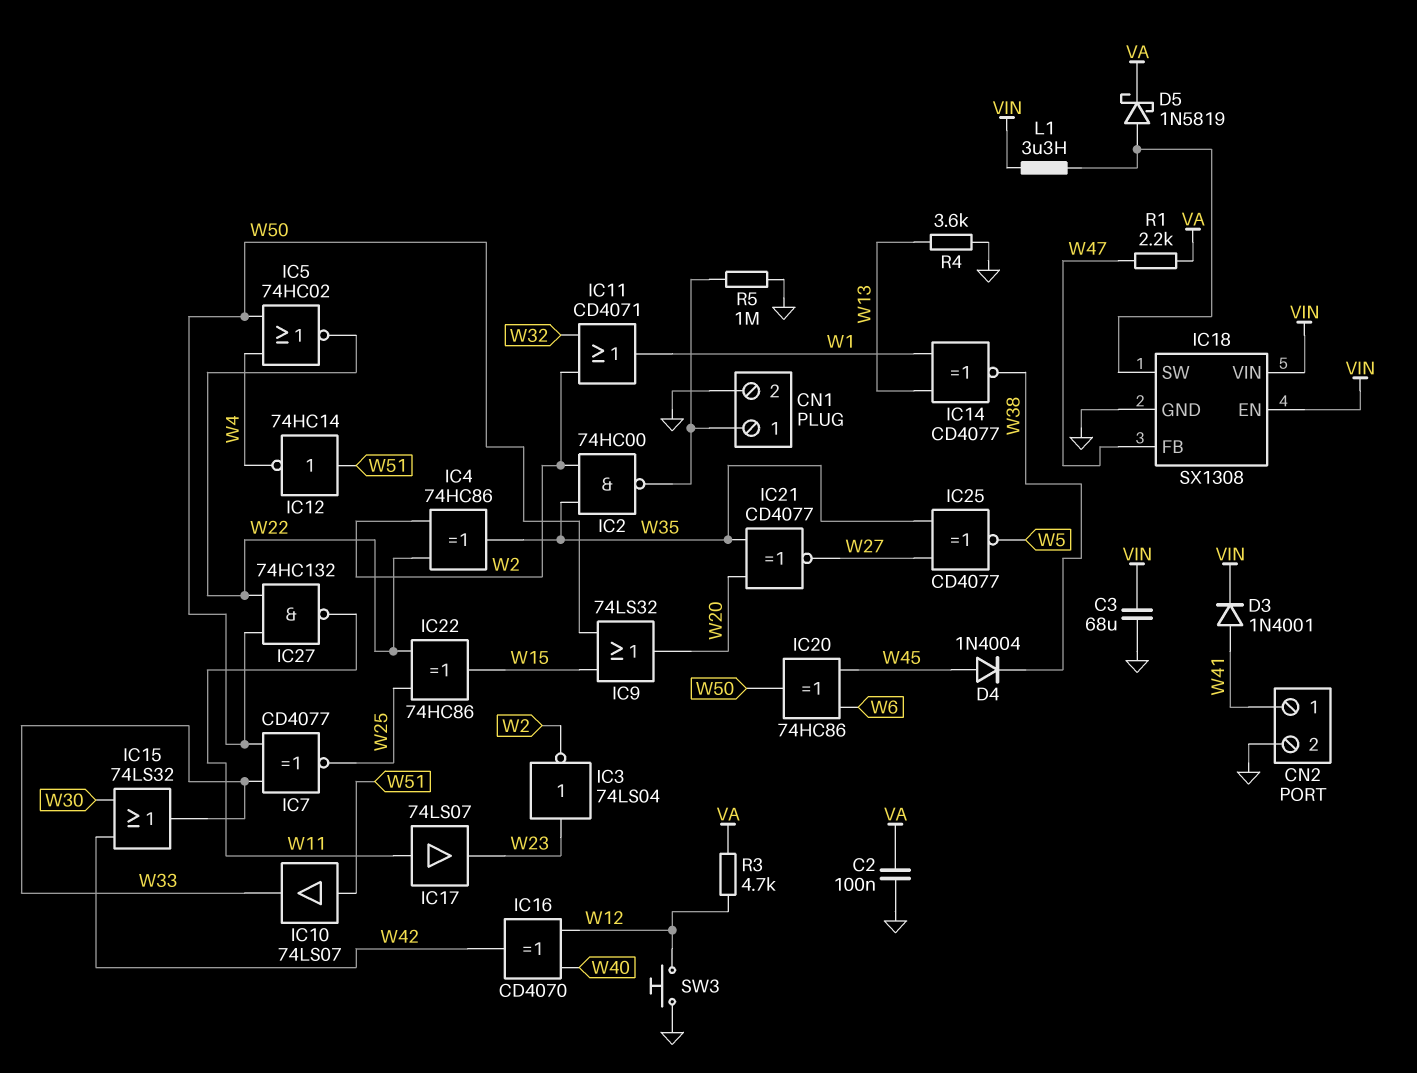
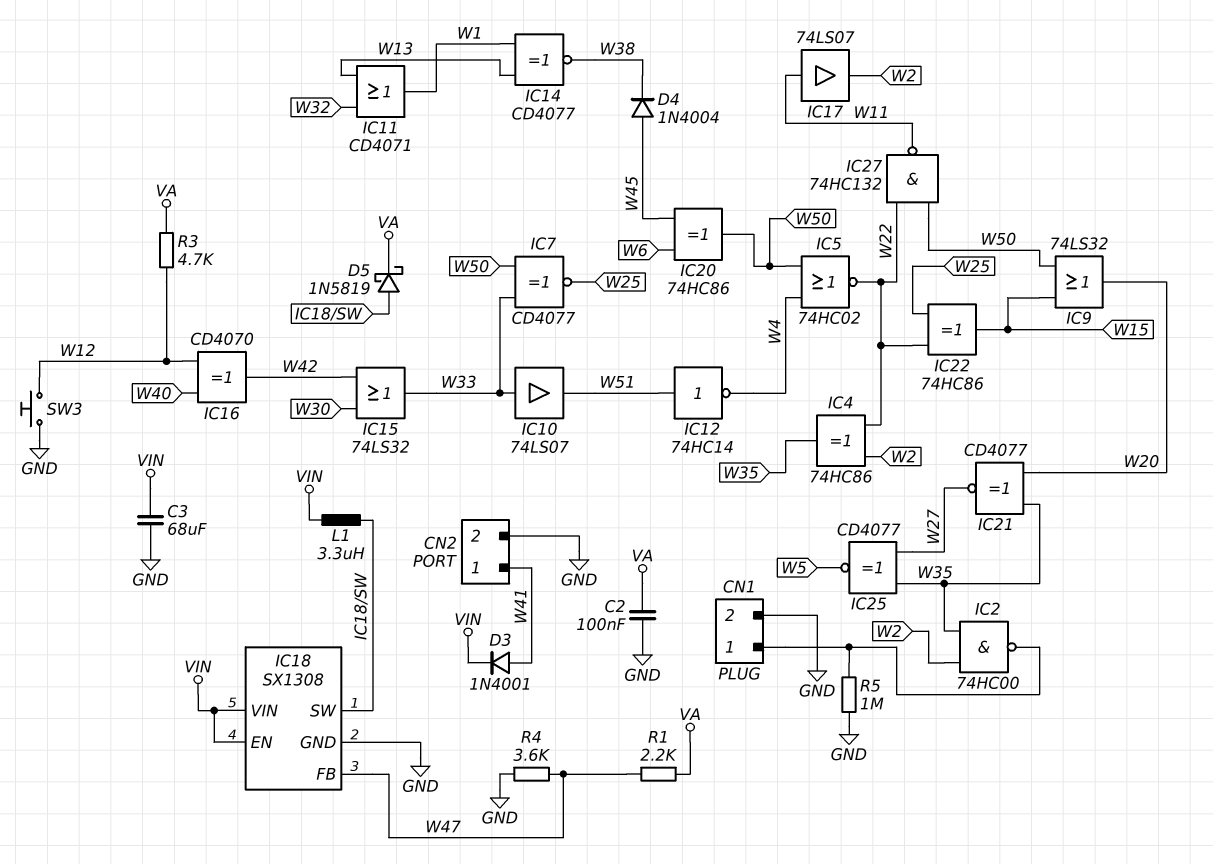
IC3: NOT 74LS04 (in W23, out W2) -> none
IC10: buffer 74LS07 (in W51, out W33) -> buffer 74LS07 (in W33, out W51)
IC11: OR CD4071 (in W2, in W32, out W1) -> OR CD4071 (in W13, in W32, out W1)
IC17: buffer 74LS07 (in W11, out W23) -> buffer 74LS07 (in W11, out W2)
R4: 3.6k (GND, W13) -> 3.6k (GND, W47)

